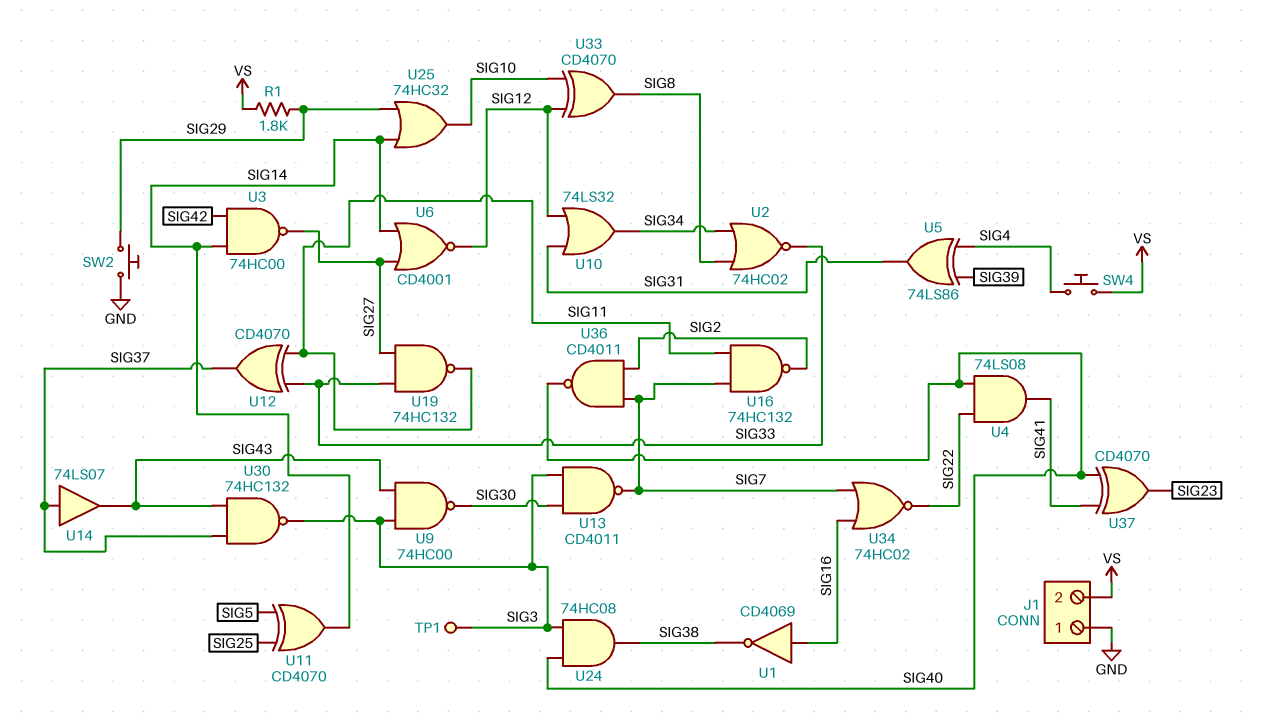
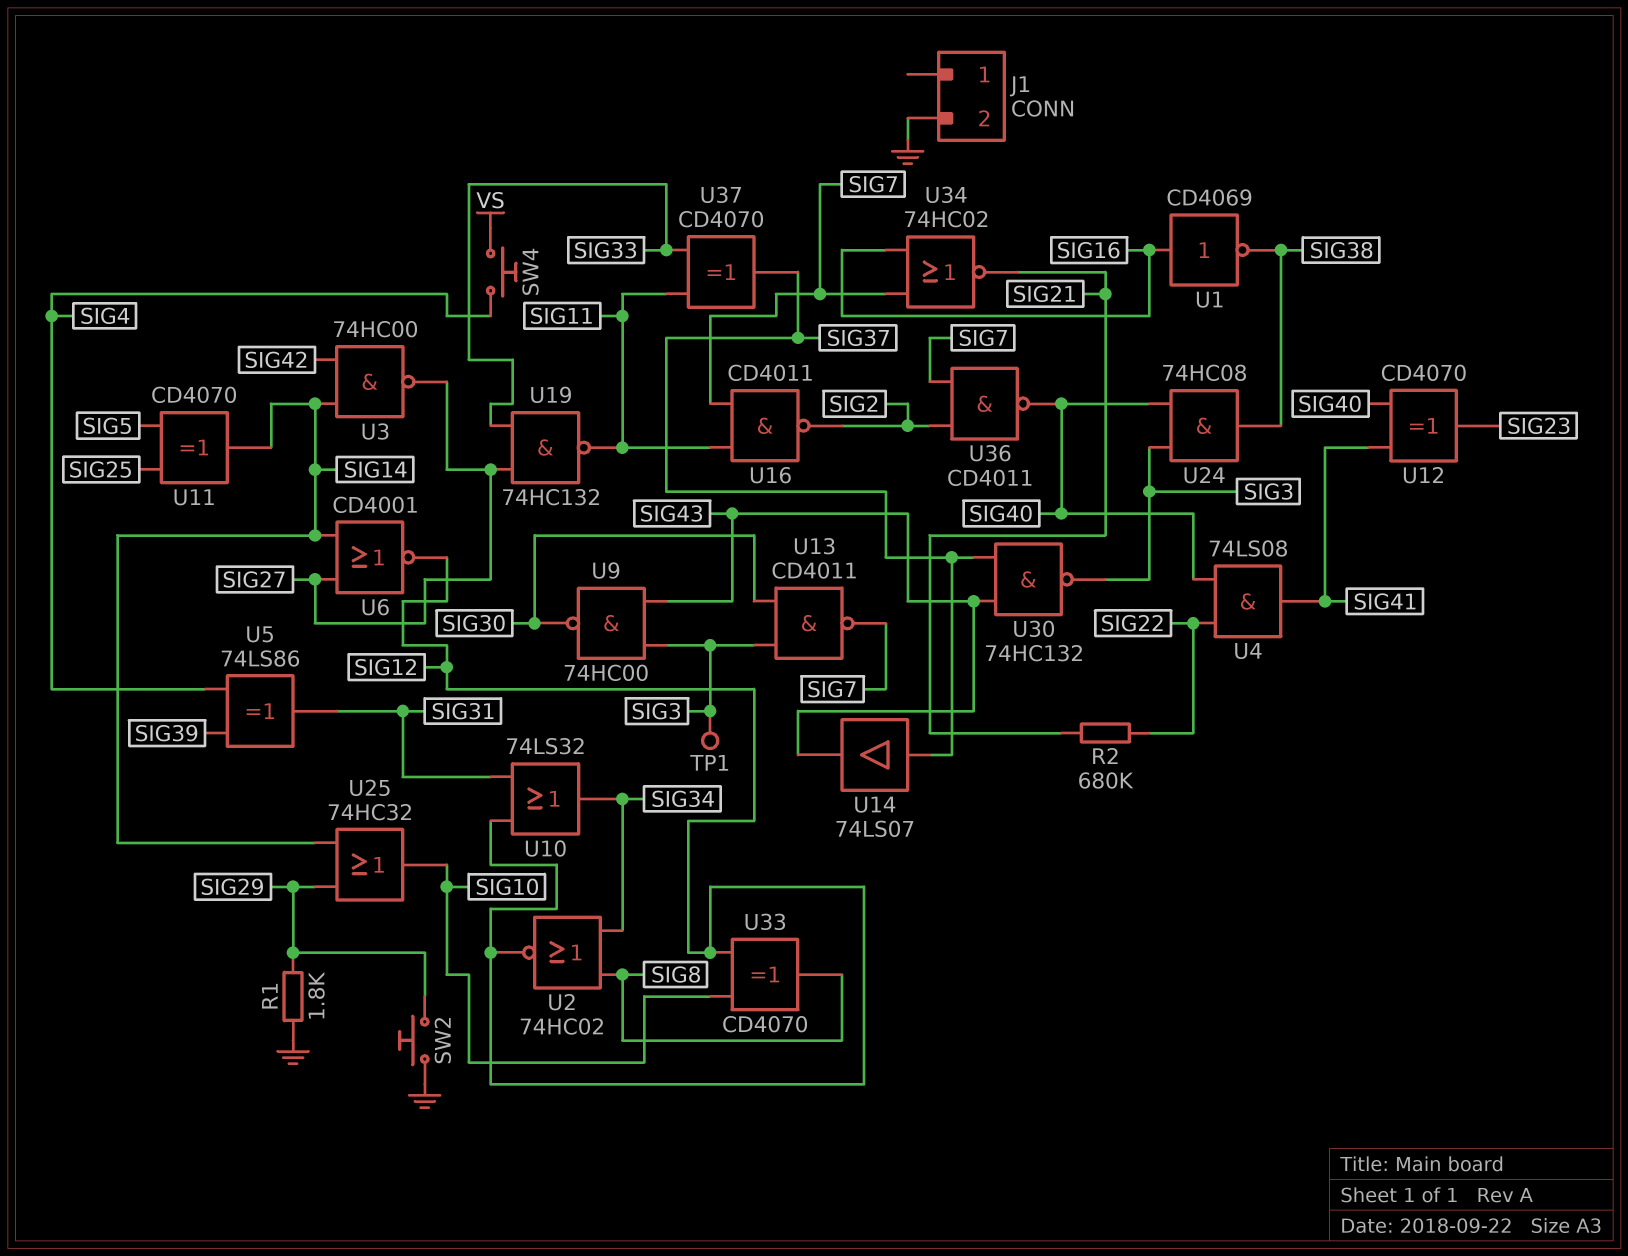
J1 pin 1: GND -> none
J1 pin 2: VS -> GND
R1: 1.8k (SIG29, VS) -> 1.8k (GND, SIG29)
R2: none -> 680k (SIG21, SIG22)
U2: NOR 74HC02 (in SIG8, in SIG34, out SIG33) -> NOR 74HC02 (in SIG8, in SIG34, out SIG12)
U12: XOR CD4070 (in SIG11, in SIG33, out SIG37) -> XOR CD4070 (in SIG40, in SIG41, out SIG23)
U16: NAND 74HC132 (in SIG7, in SIG11, out SIG2) -> NAND CD4011 (in SIG7, in SIG11, out SIG2)
U34: NOR 74HC02 (in SIG7, in SIG16, out SIG22) -> NOR 74HC02 (in SIG7, in SIG16, out SIG21)
U37: XOR CD4070 (in SIG40, in SIG41, out SIG23) -> XOR CD4070 (in SIG11, in SIG33, out SIG37)

